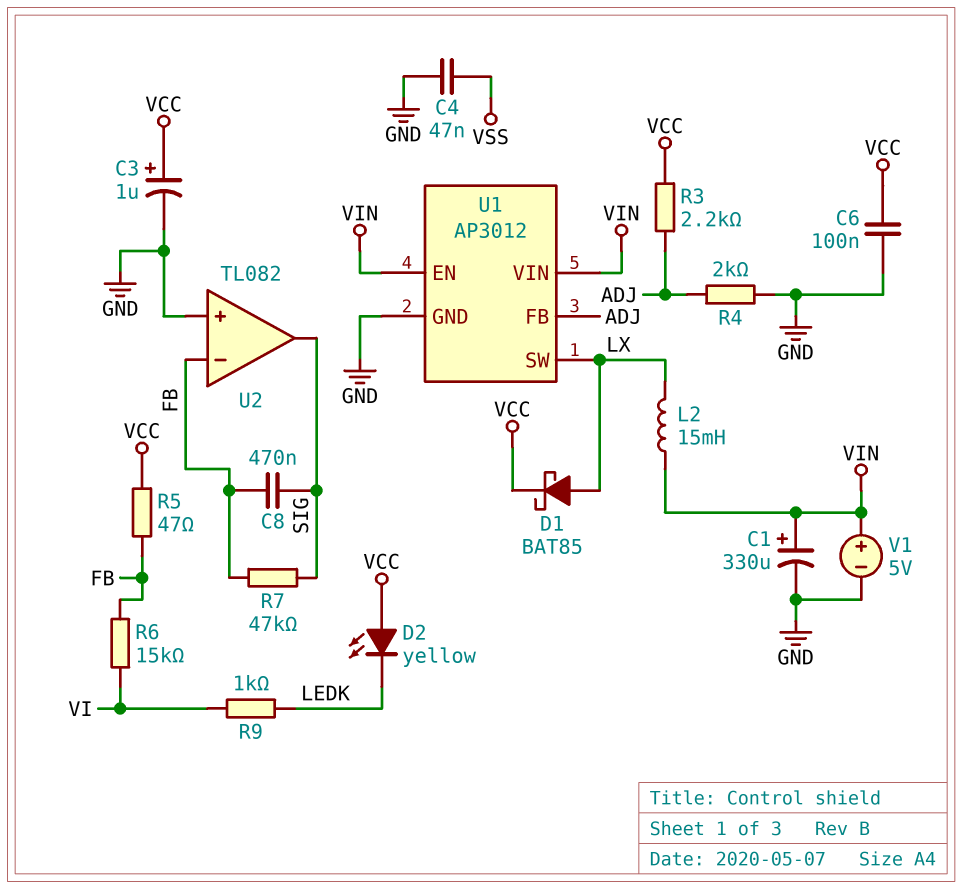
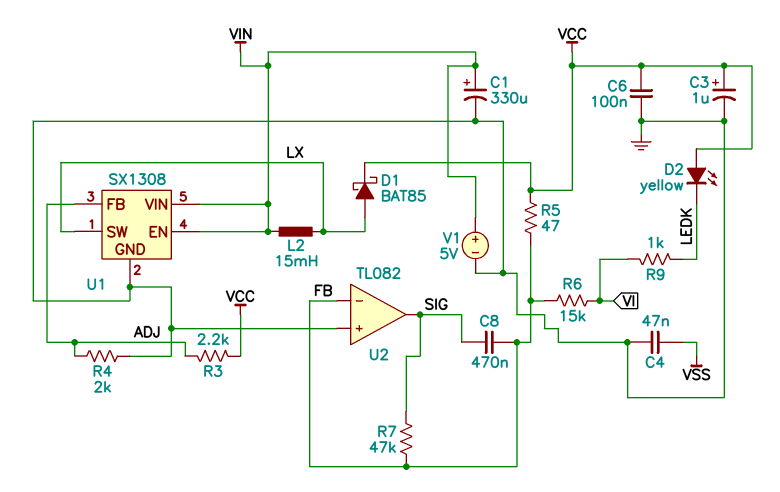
U1: AP3012 -> SX1308

